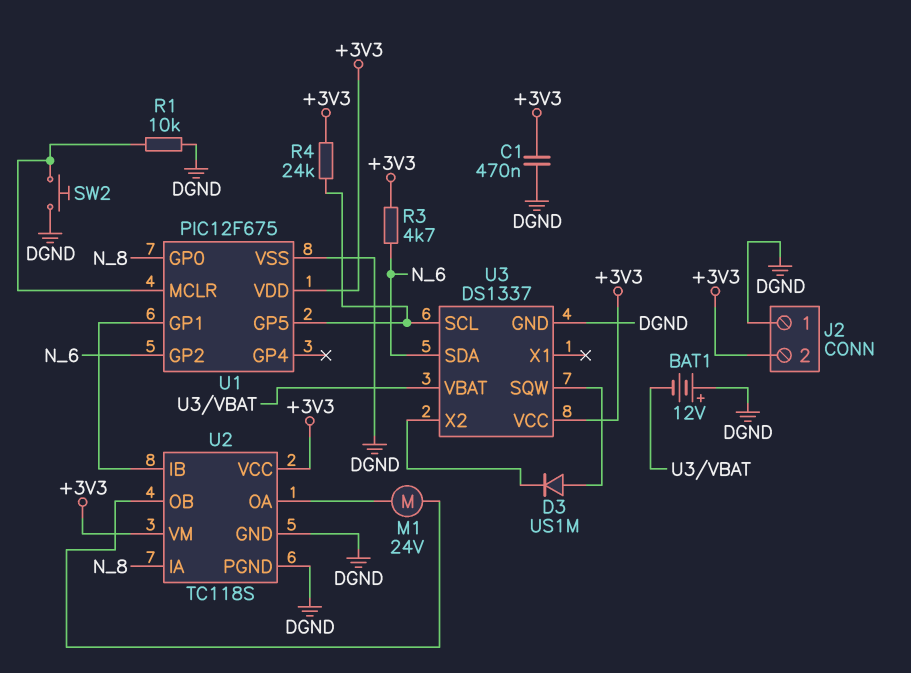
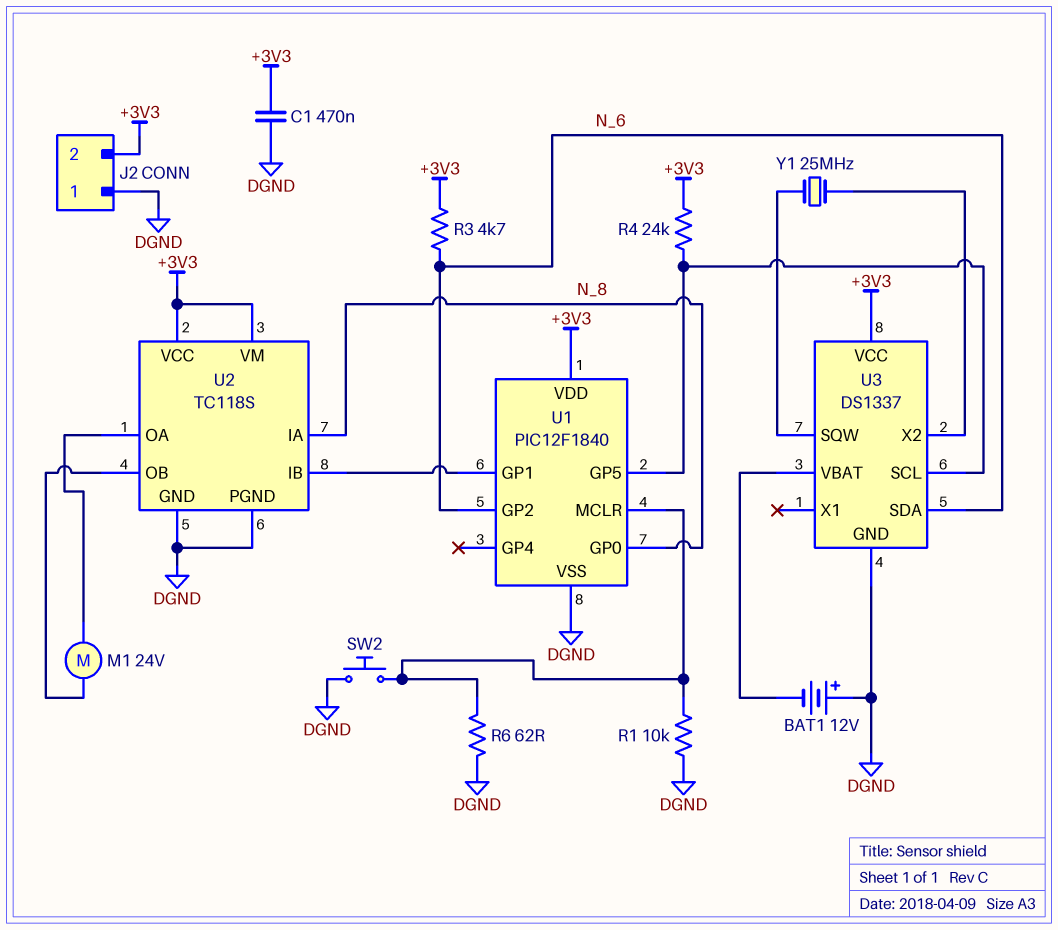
D3: diode US1M (A U3/SQW, K U3/X2) -> none
R6: none -> 62 (DGND, U1/MCLR)
U1: PIC12F675 -> PIC12F1840
Y1: none -> 25MHz (U3/SQW, U3/X2)

